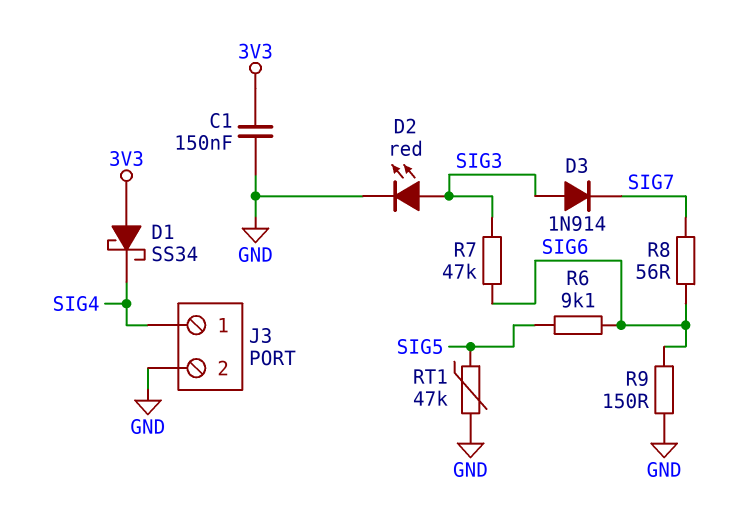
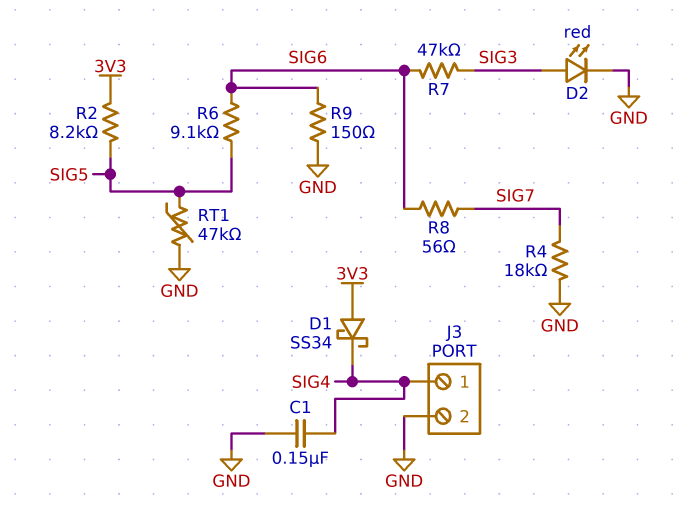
C1: 150nF (3V3, GND) -> 150nF (GND, SIG4)
D3: diode 1N914 (A SIG3, K SIG7) -> none
R2: none -> 8.2k (3V3, SIG5)
R4: none -> 18k (GND, SIG7)

